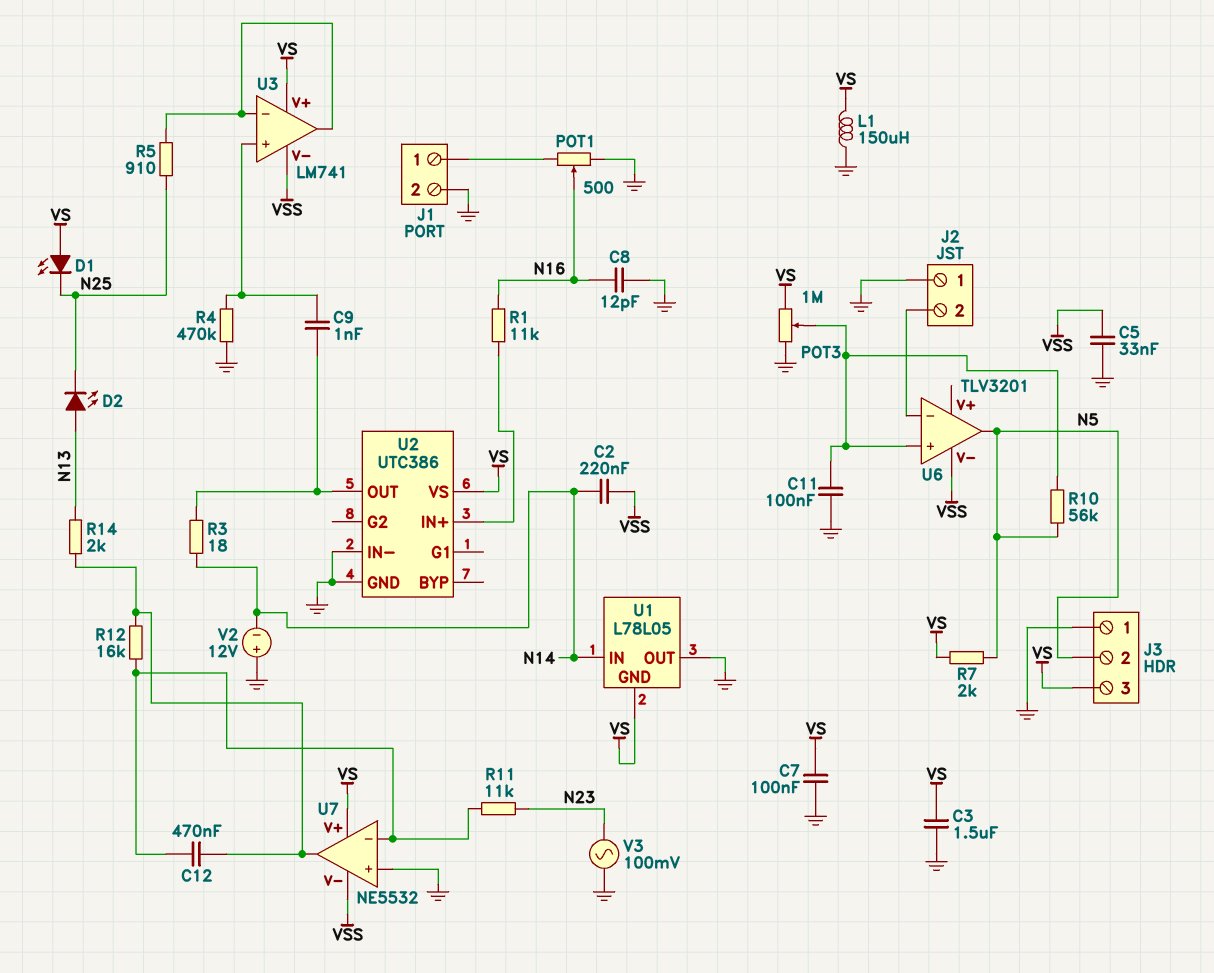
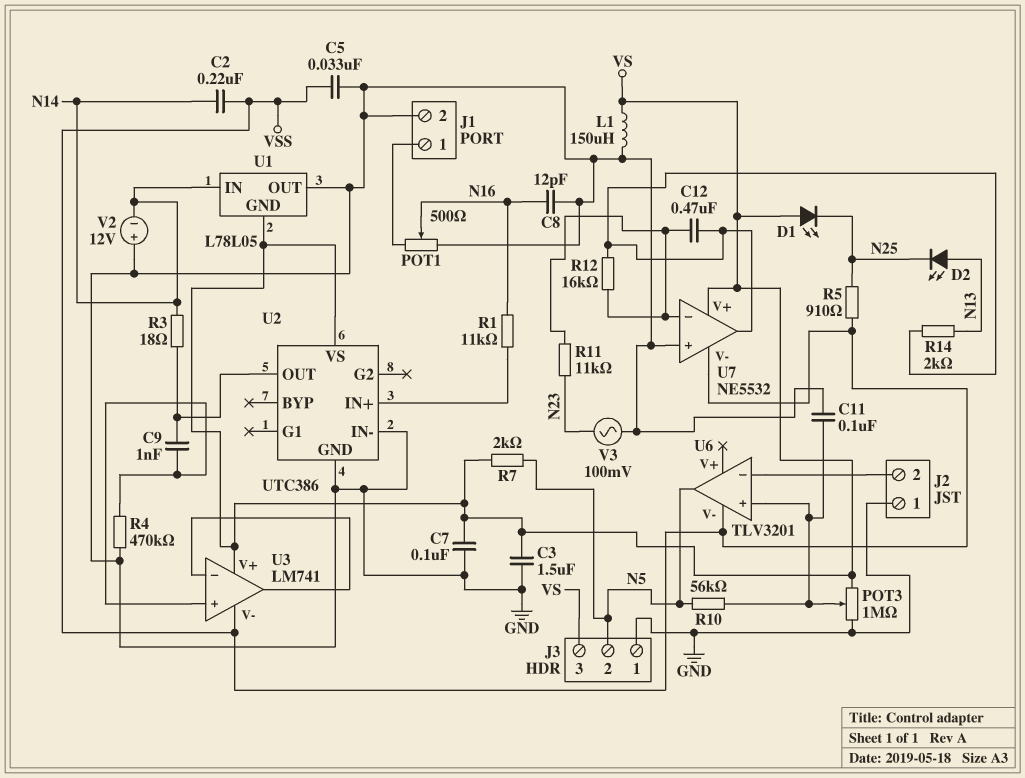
R5: 910 (N25, U3/in-) -> 910 (N25, VSS)

